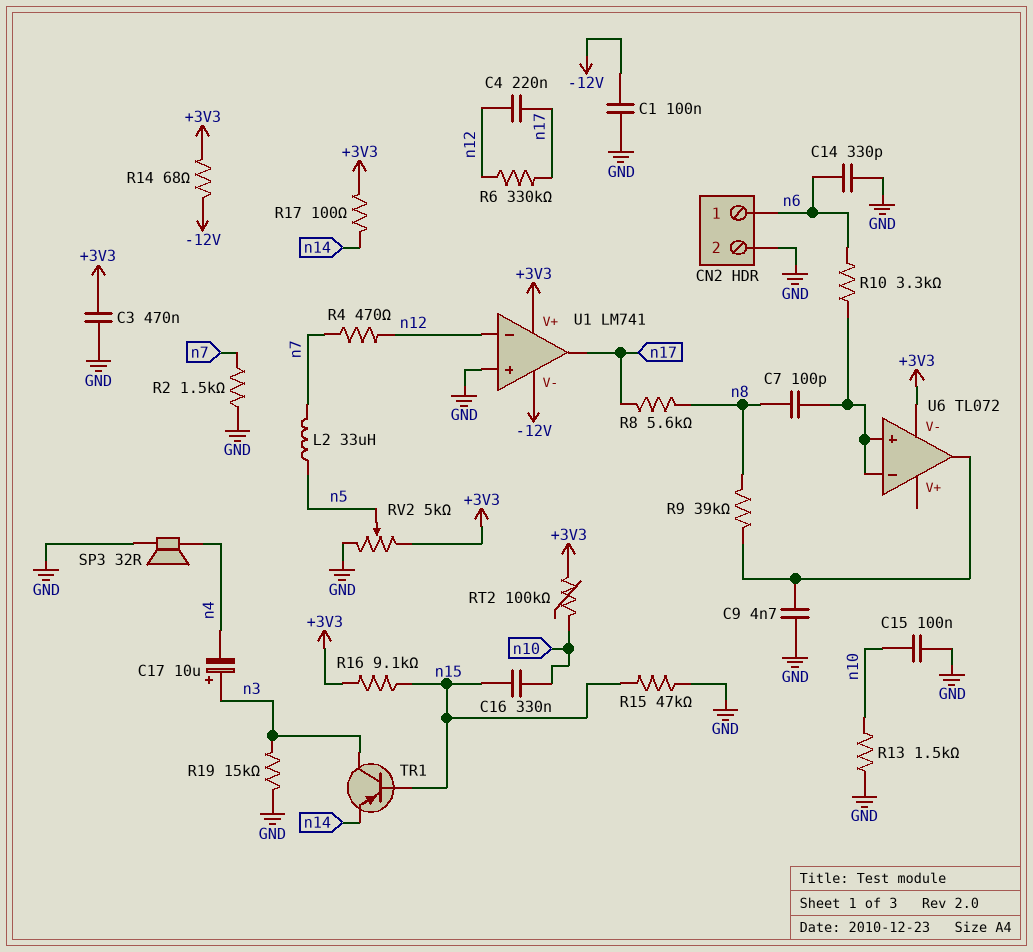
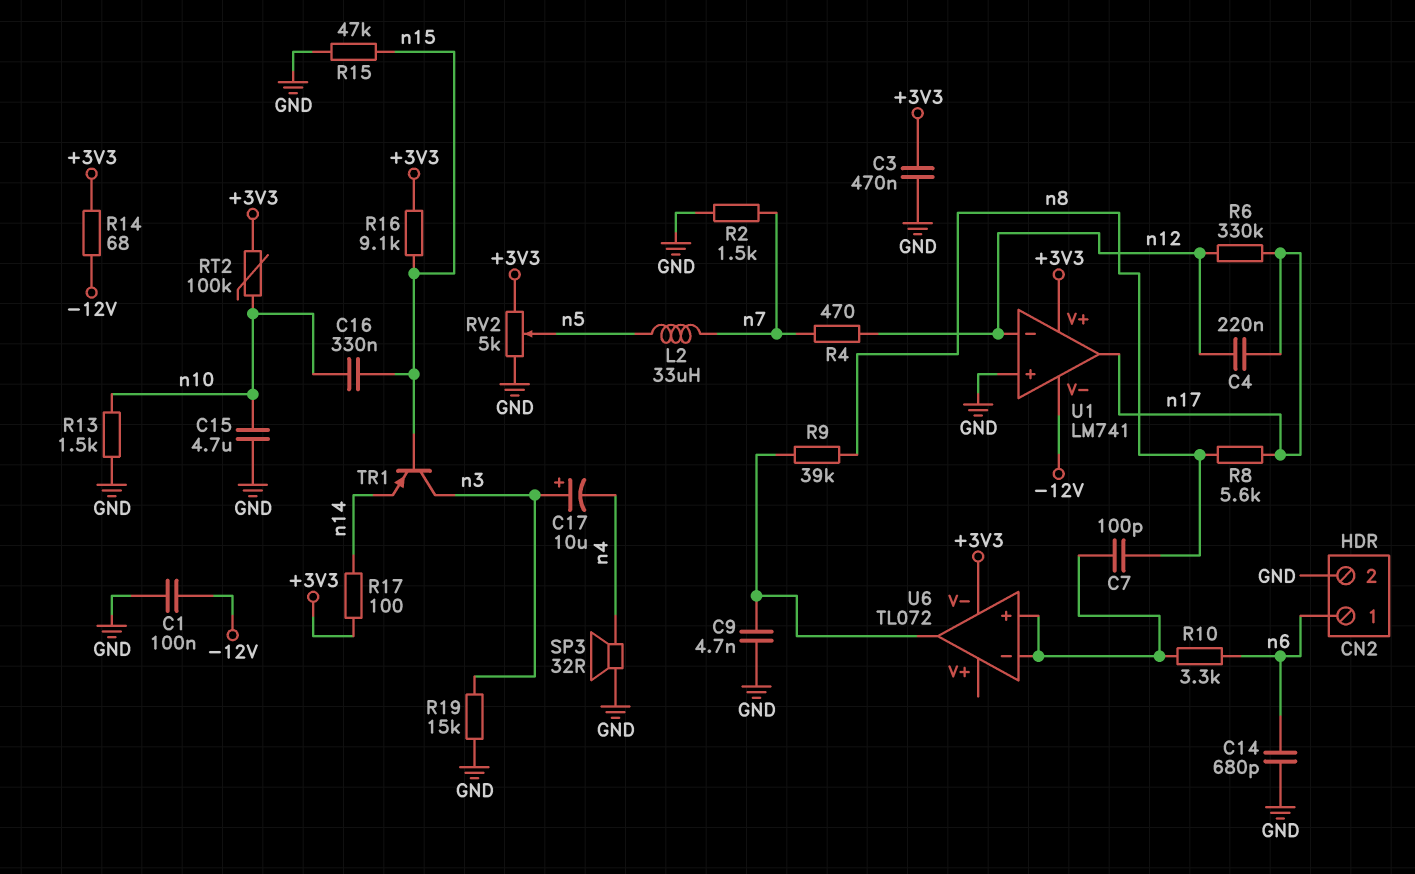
C14: 330pF (GND, n6) -> 680pF (GND, n6)
C15: 100nF (GND, n10) -> 4.7uF (GND, n10)

